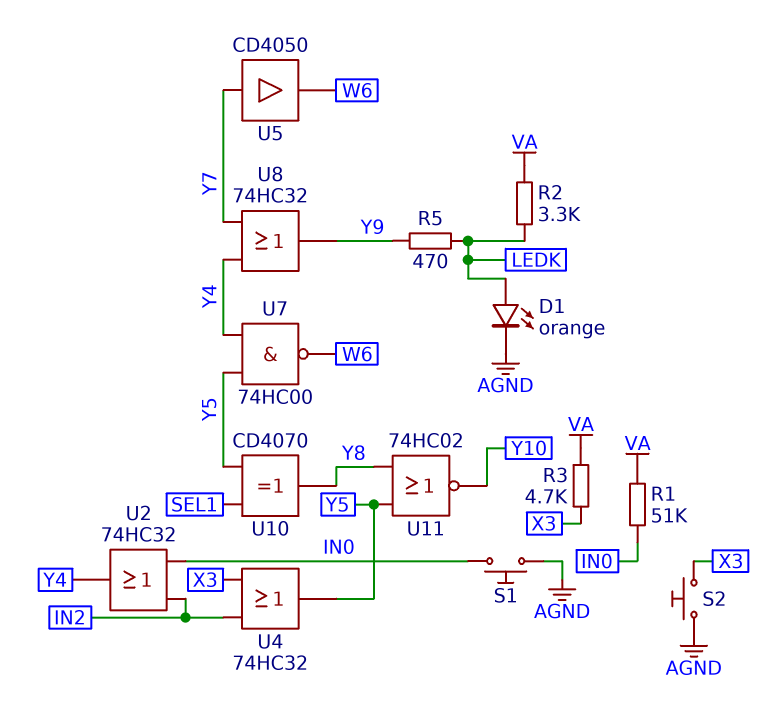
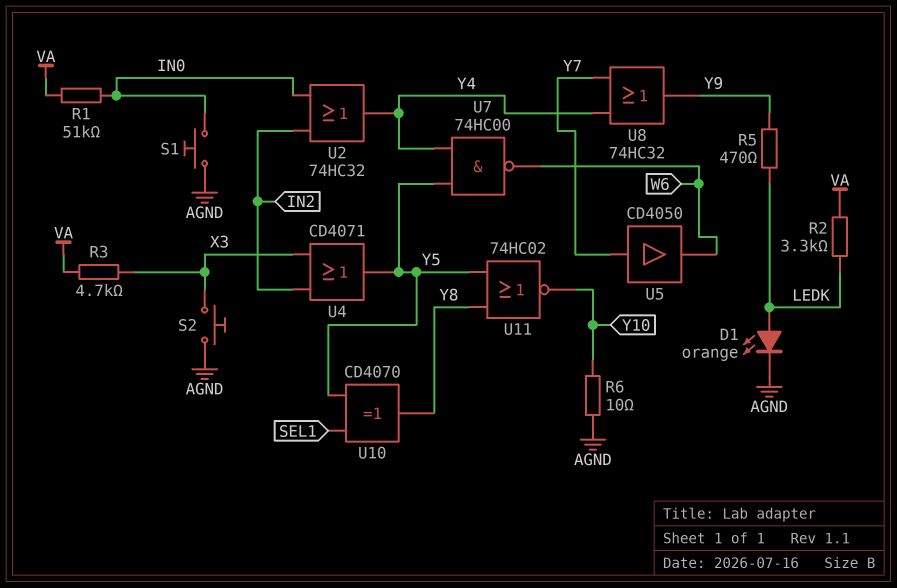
R6: none -> 10 (AGND, Y10)
U4: OR 74HC32 (in IN2, in X3, out Y5) -> OR CD4071 (in IN2, in X3, out Y5)

